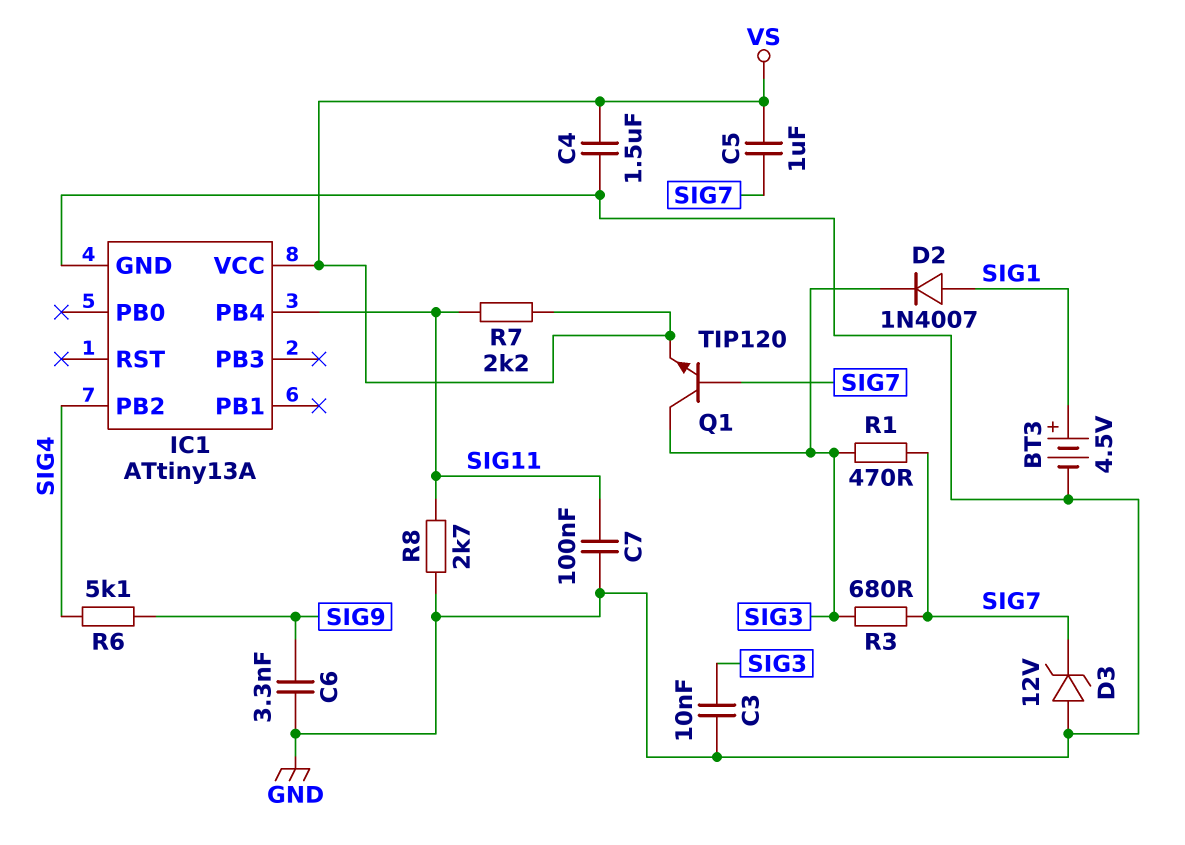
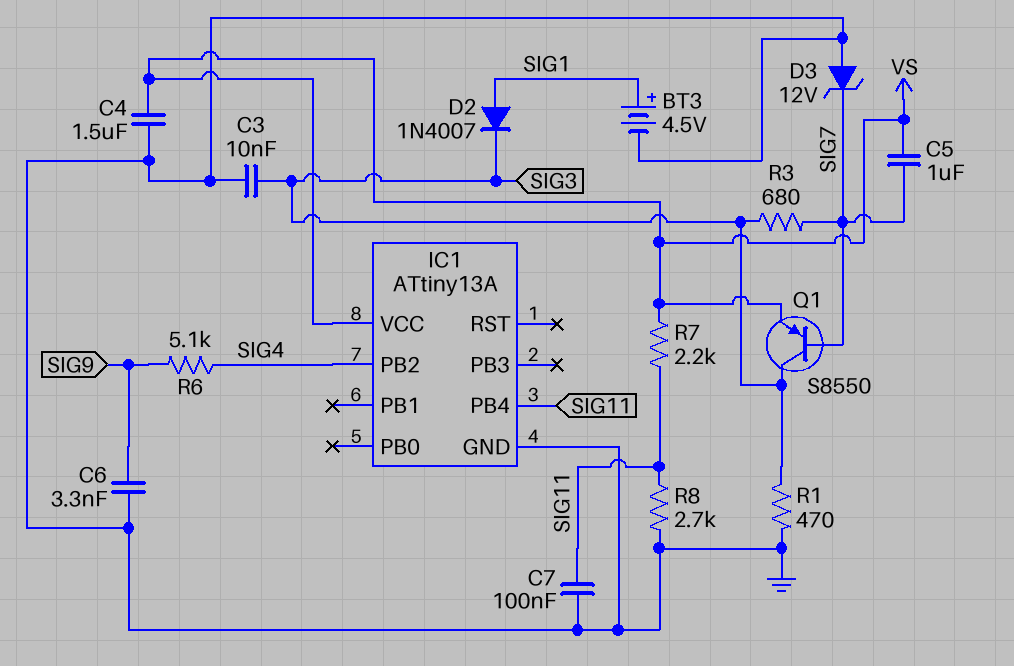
Q1: NPN TIP120 (B SIG7, C SIG3, E VS) -> PNP S8550 (B SIG7, C SIG3, E VS)
R1: 470 (SIG3, SIG7) -> 470 (GND, SIG3)

